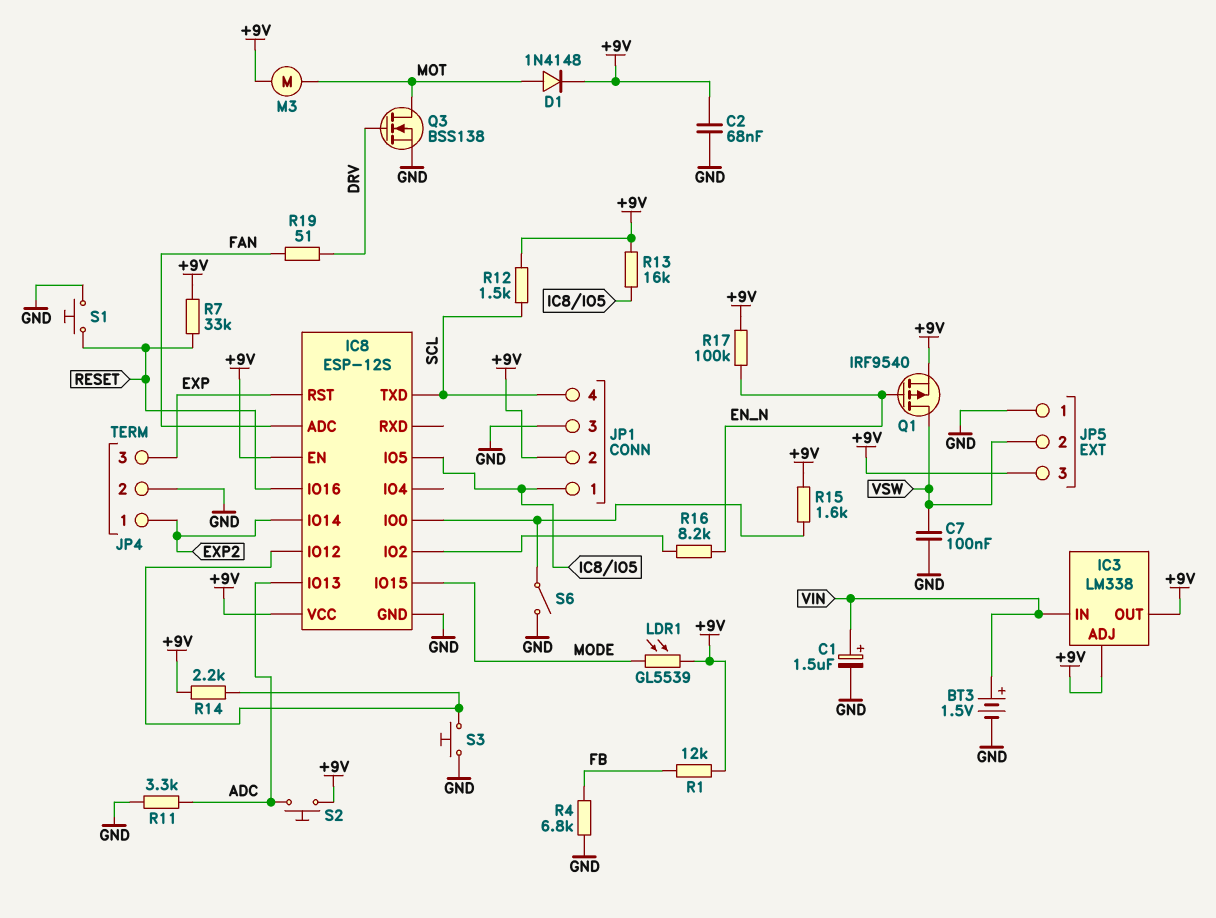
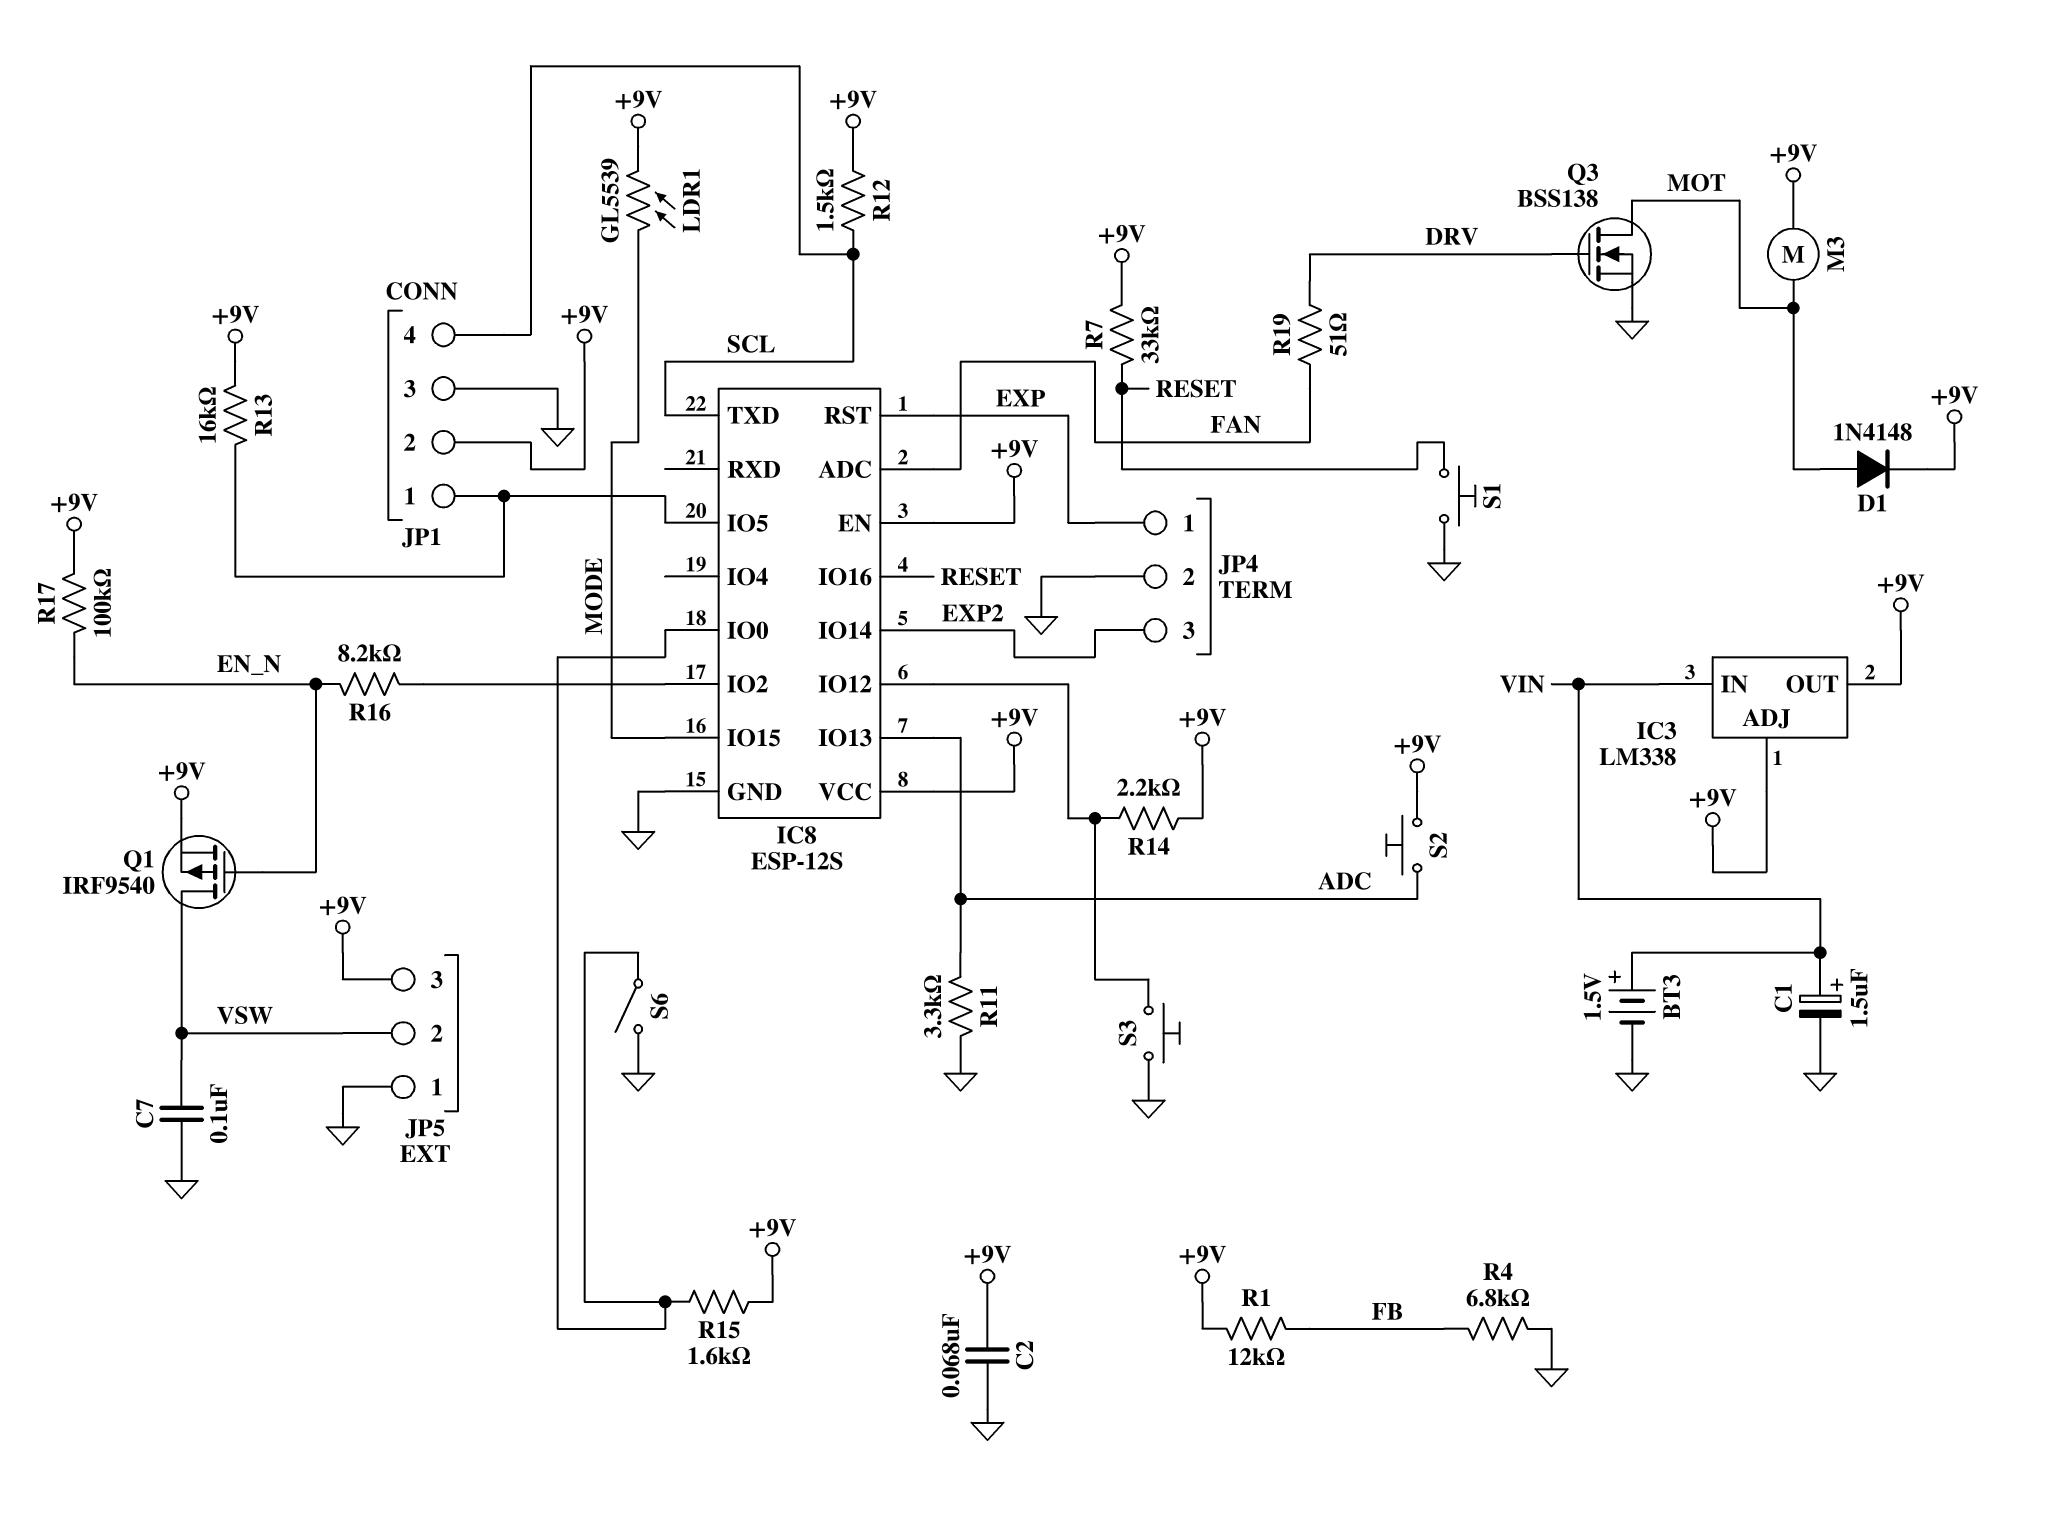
JP4 pin 1: EXP2 -> EXP
JP4 pin 3: EXP -> EXP2

